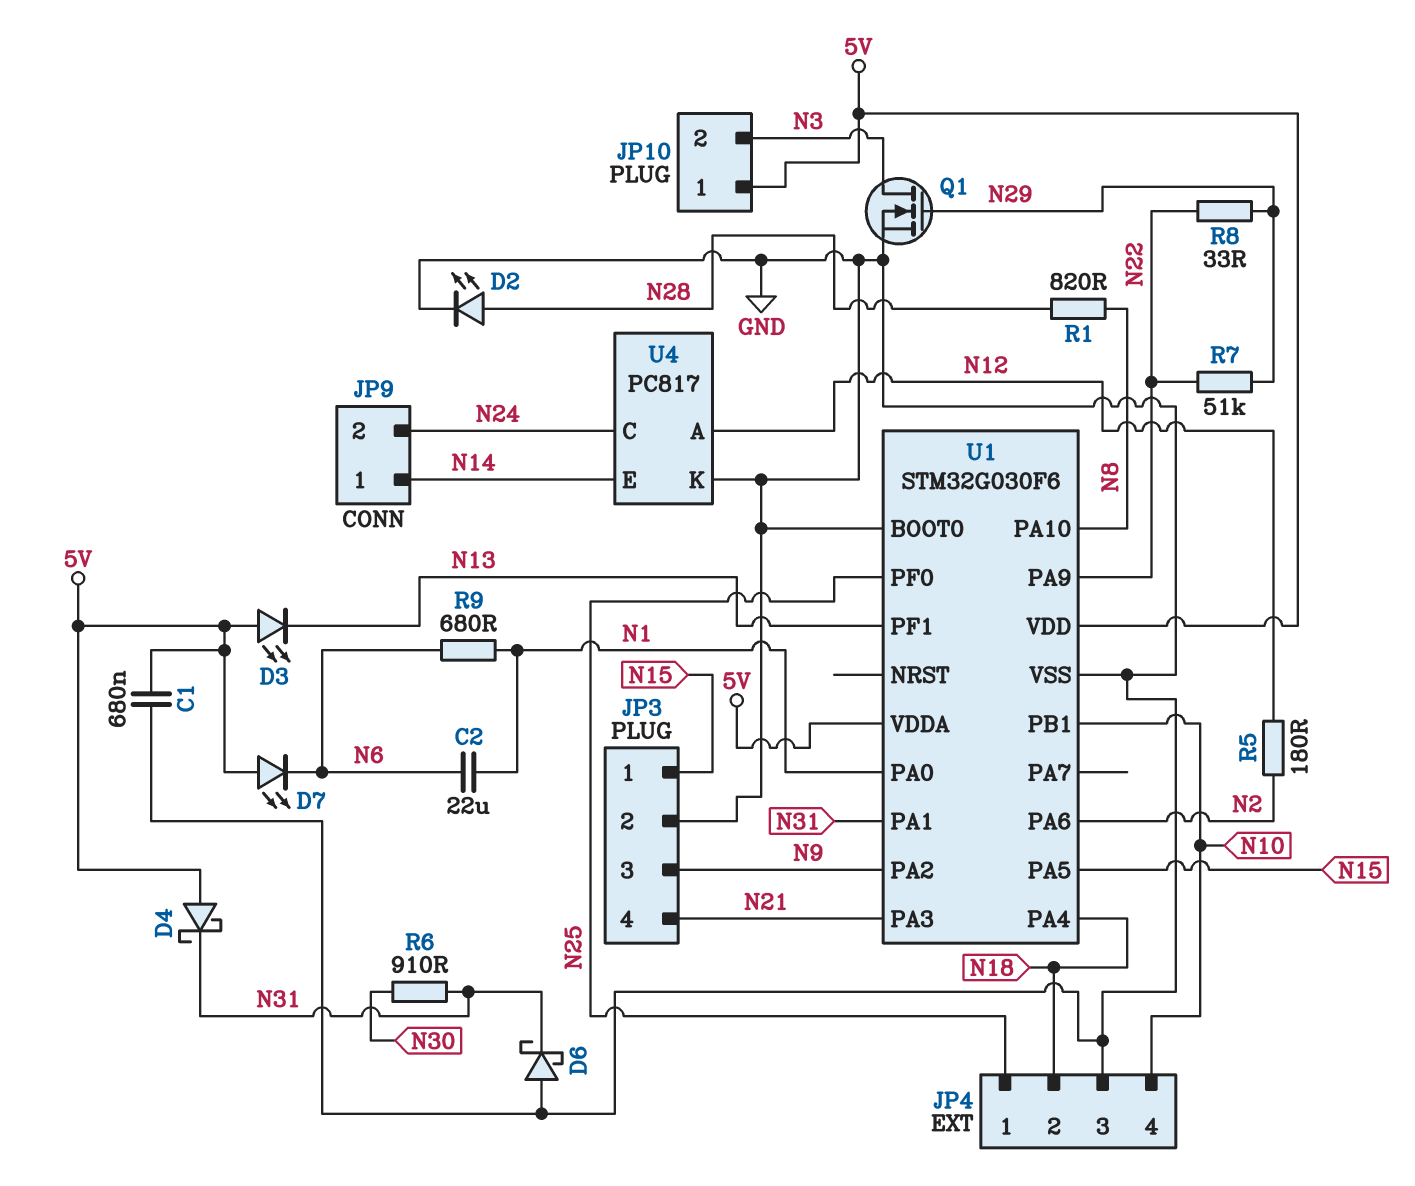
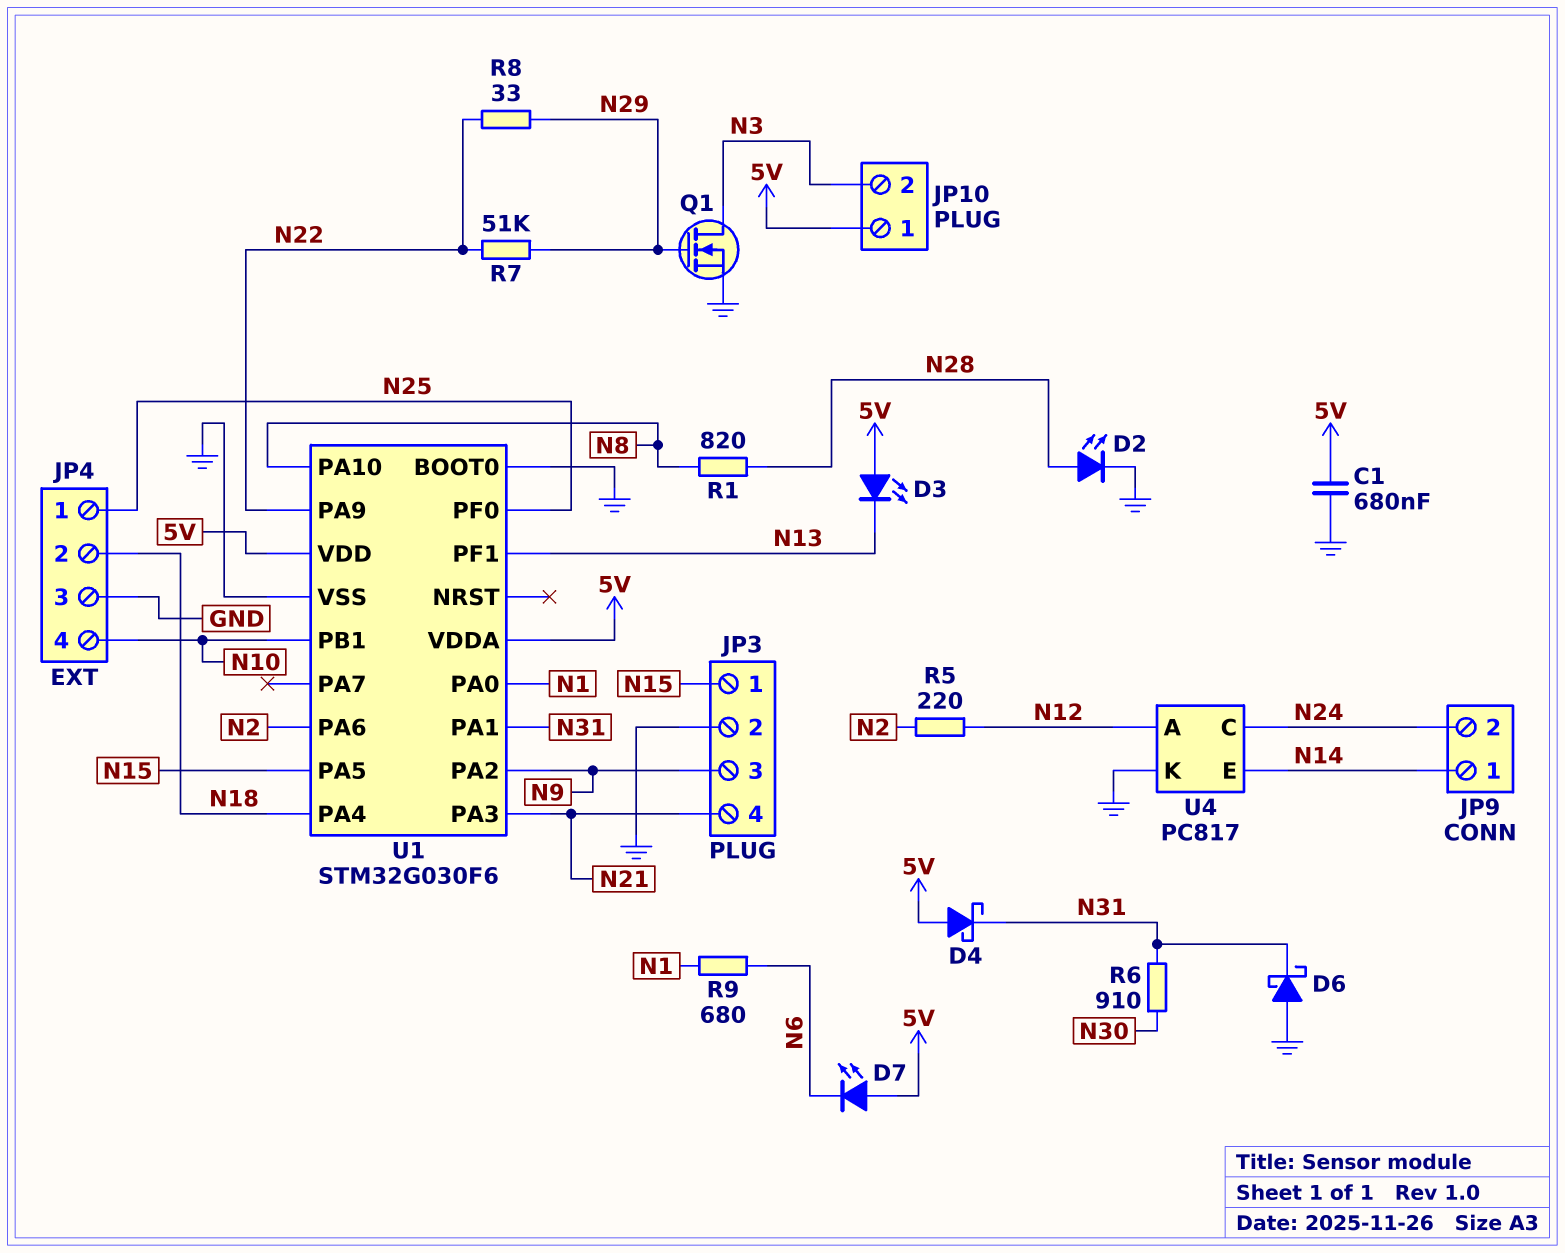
C2: 22uF (N1, N6) -> none
R5: 180 (N2, N12) -> 220 (N2, N12)

